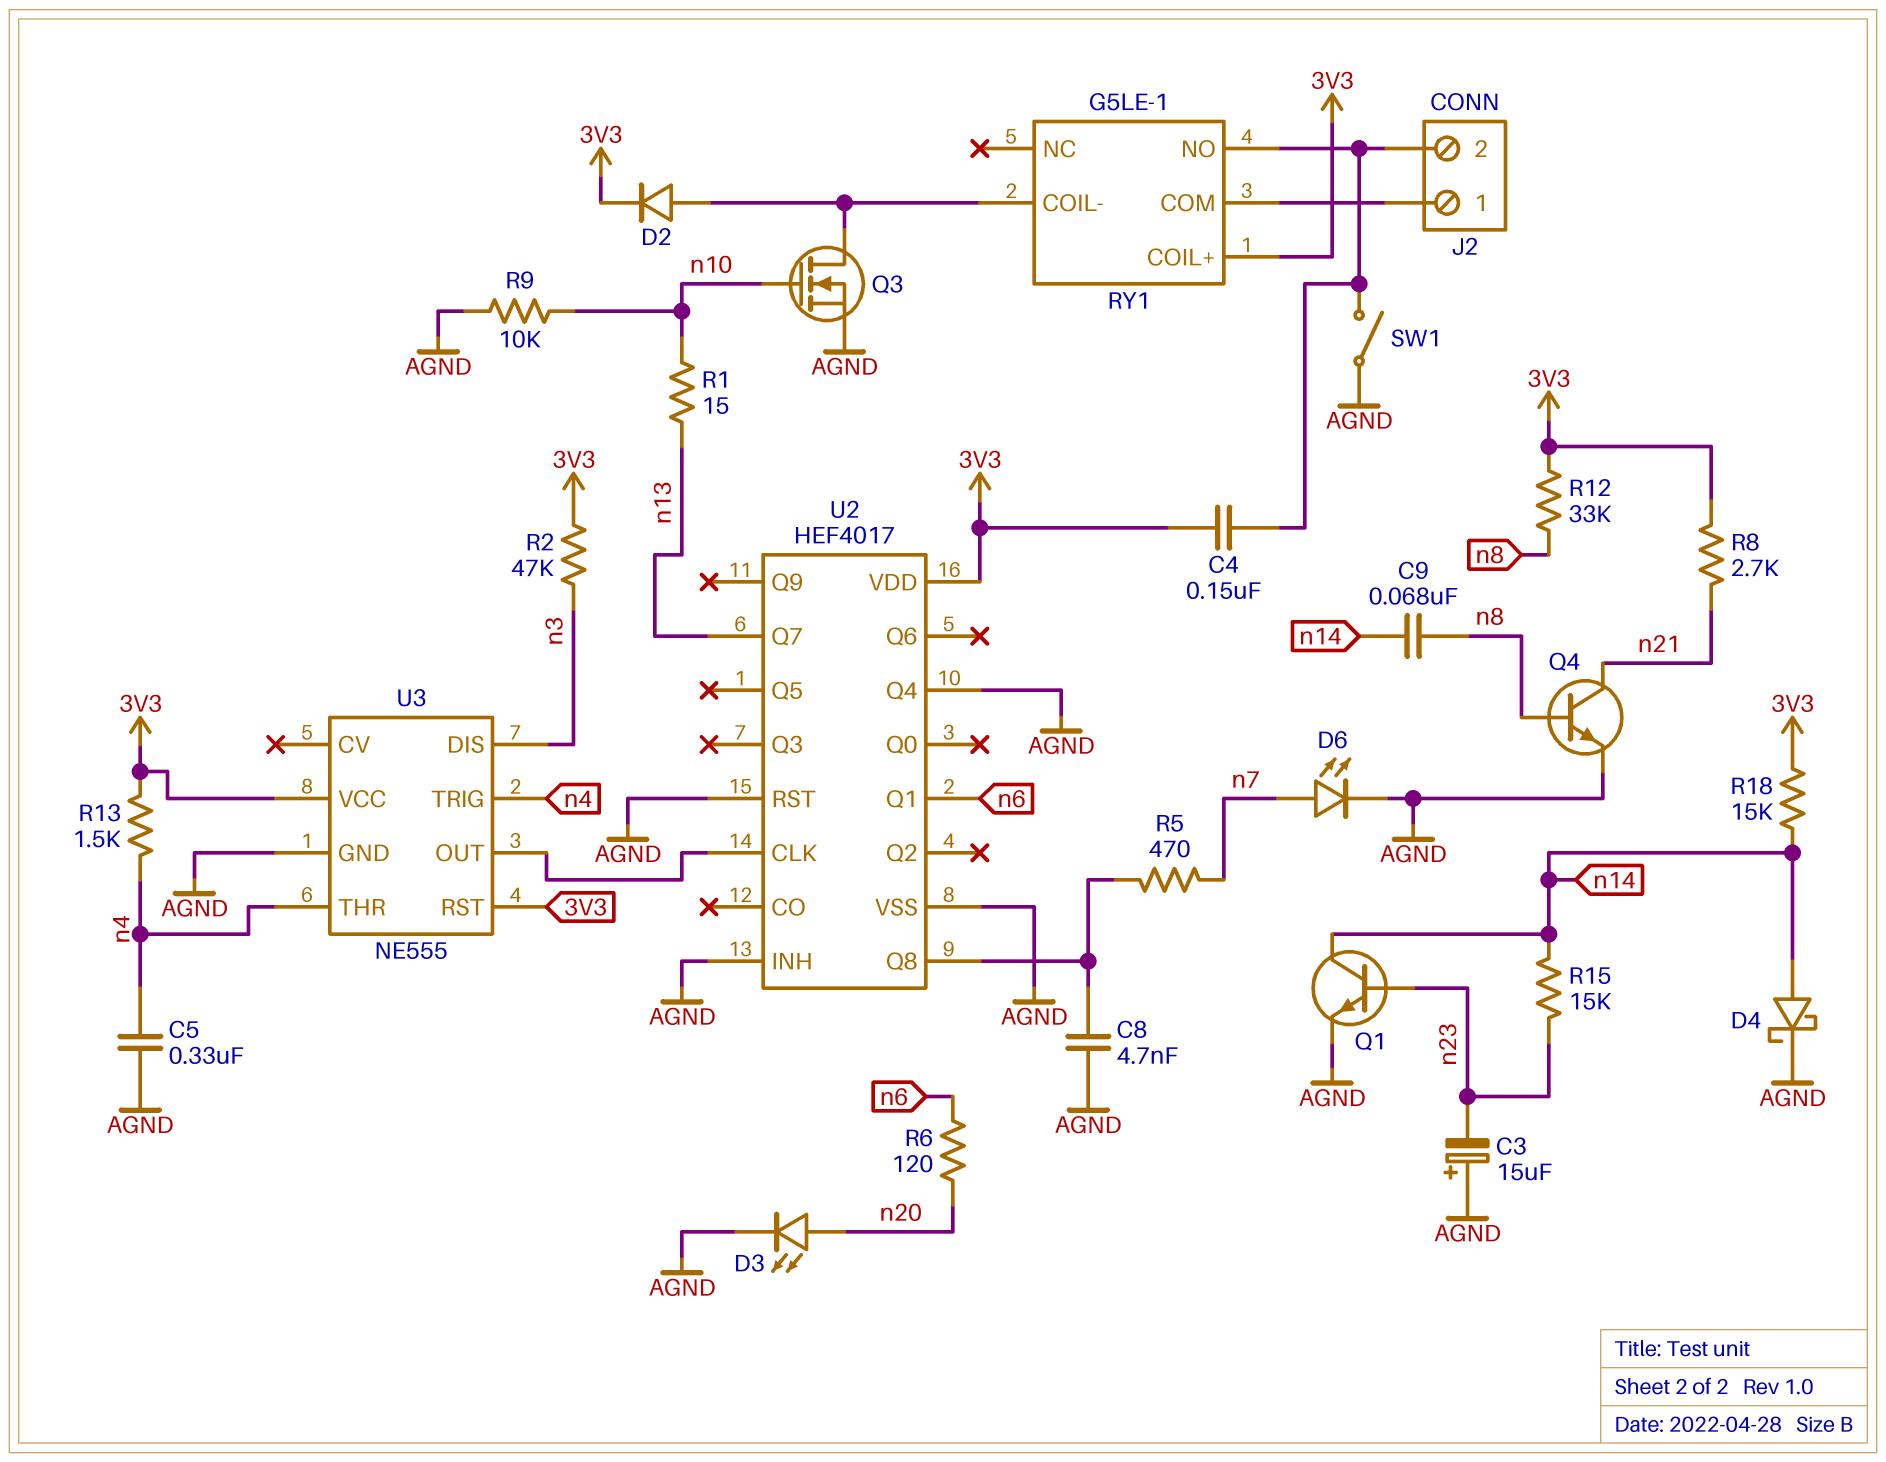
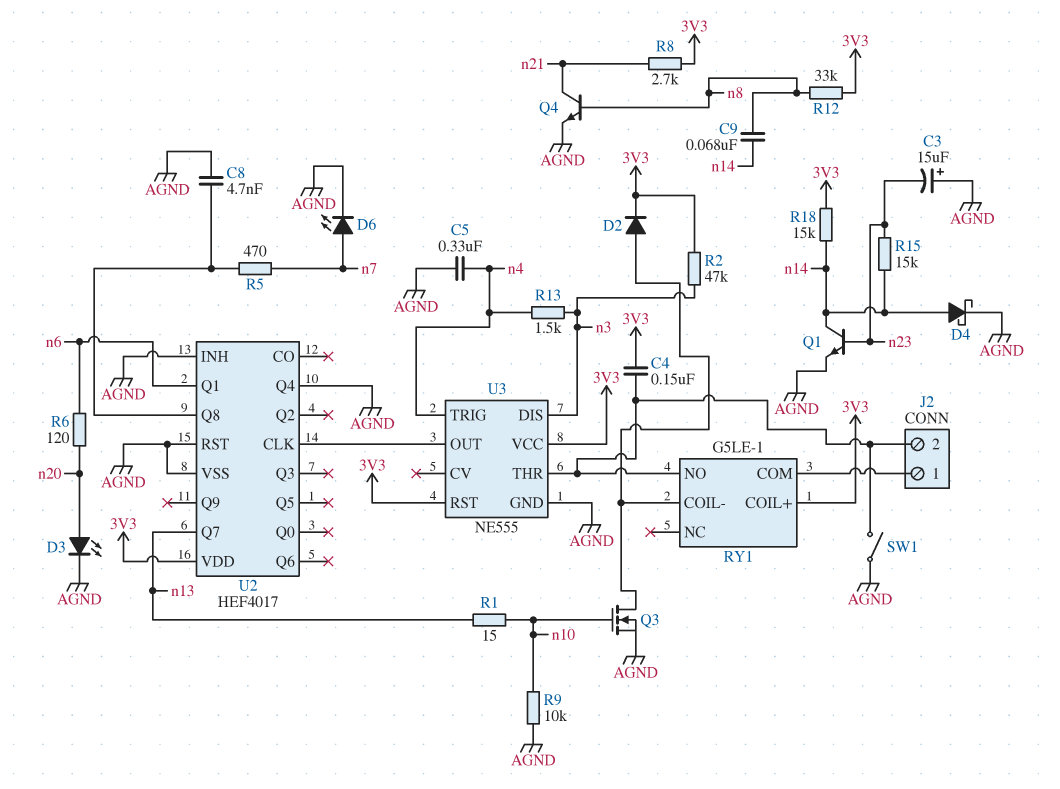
R13: 1.5k (3V3, n4) -> 1.5k (n3, n4)
U3 pin THR: n4 -> J2/2

